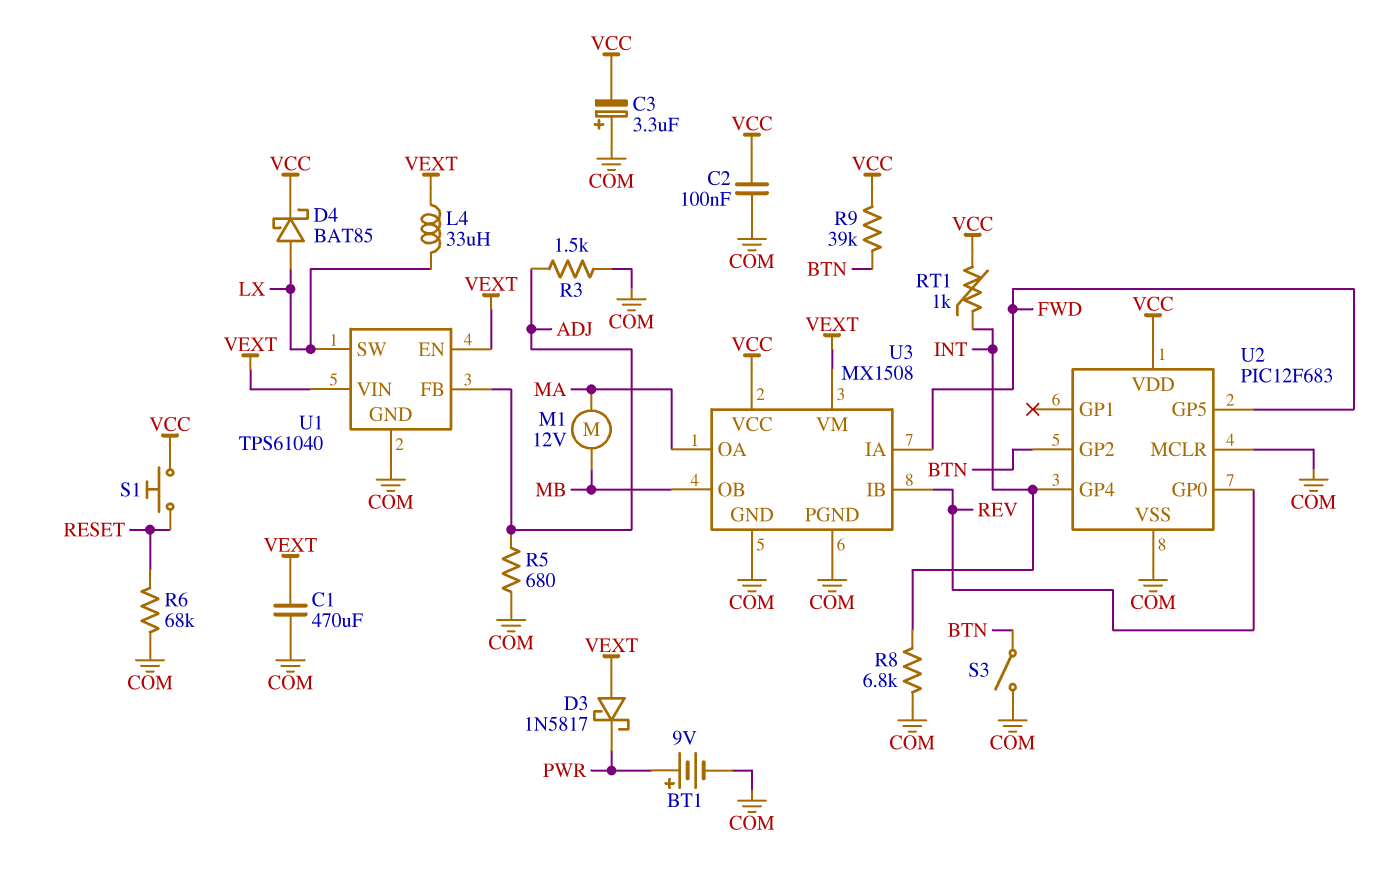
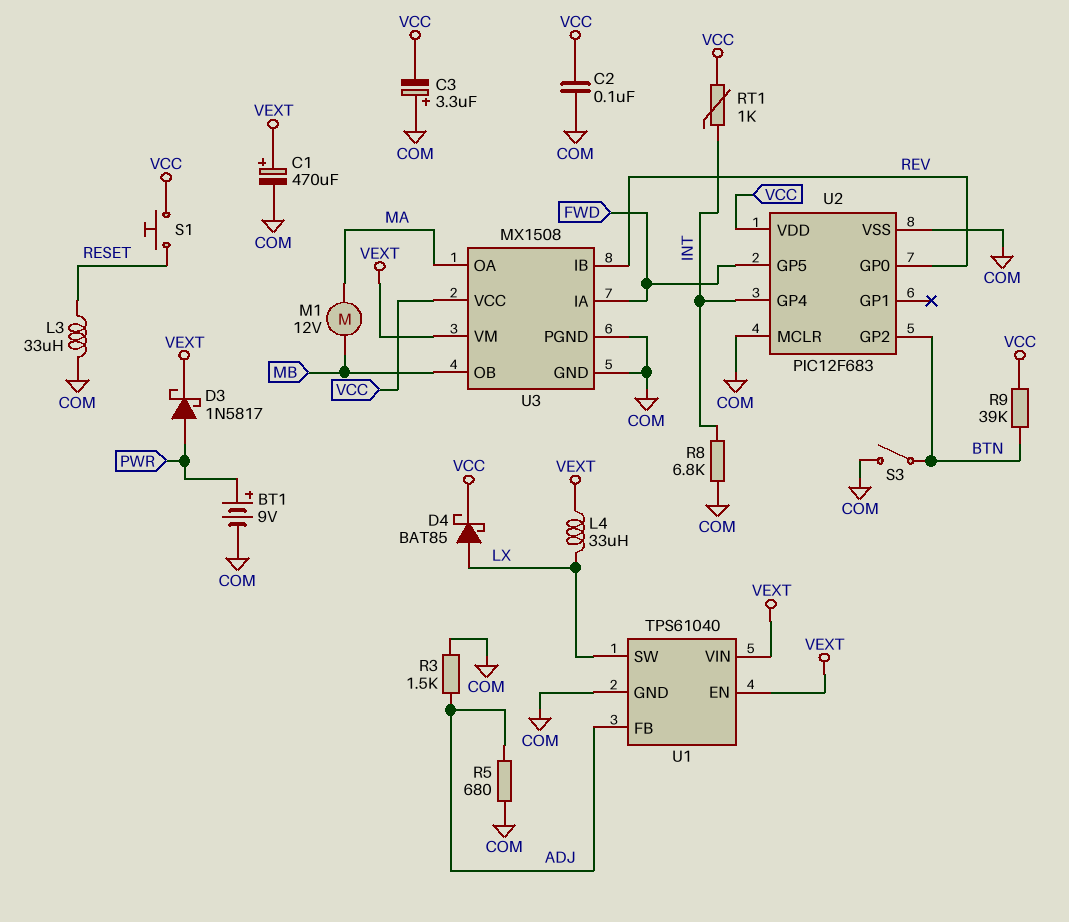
C1: 470uF (COM, VEXT) -> 470uF (plus VEXT, minus COM)
D3: schottky 1N5817 (A VEXT, K PWR) -> schottky 1N5817 (A PWR, K VEXT)
L3: none -> 33uH (COM, RESET)
R6: 68k (COM, RESET) -> none

